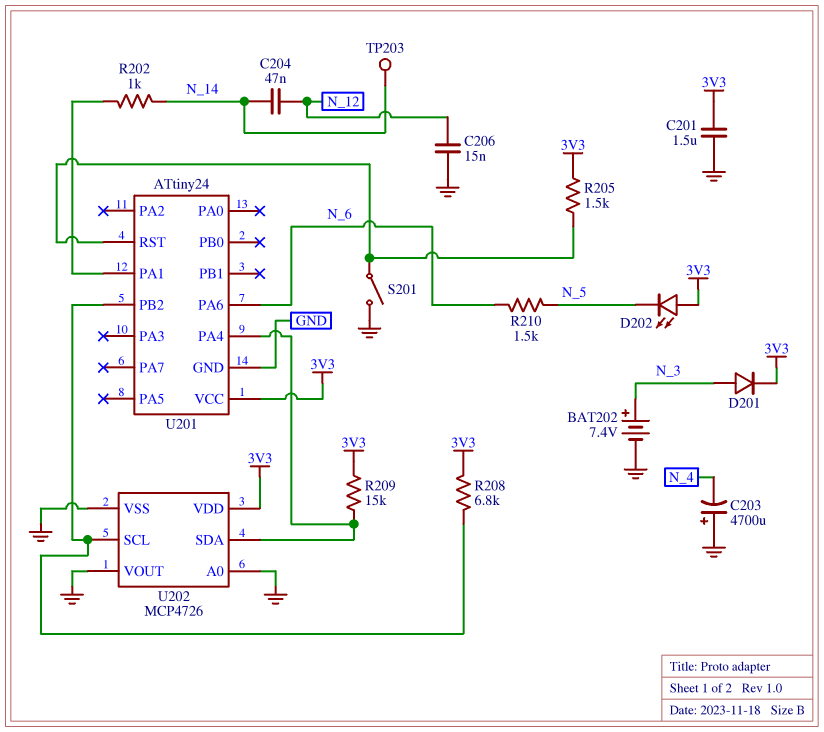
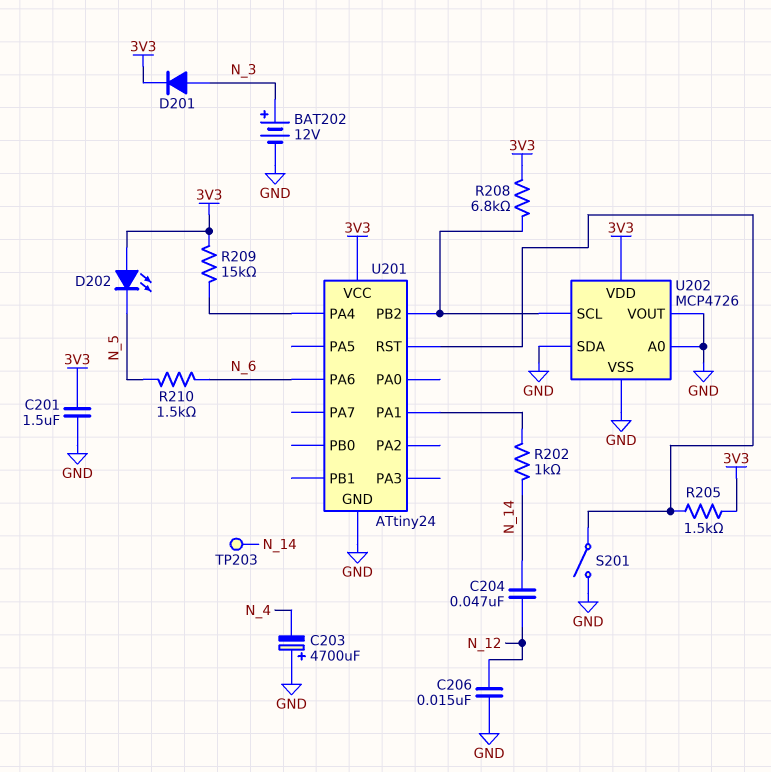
BAT202: 7.4V (plus N_3, minus GND) -> 12V (plus N_3, minus GND)
U202 pin SDA: U201/PA4 -> GND

